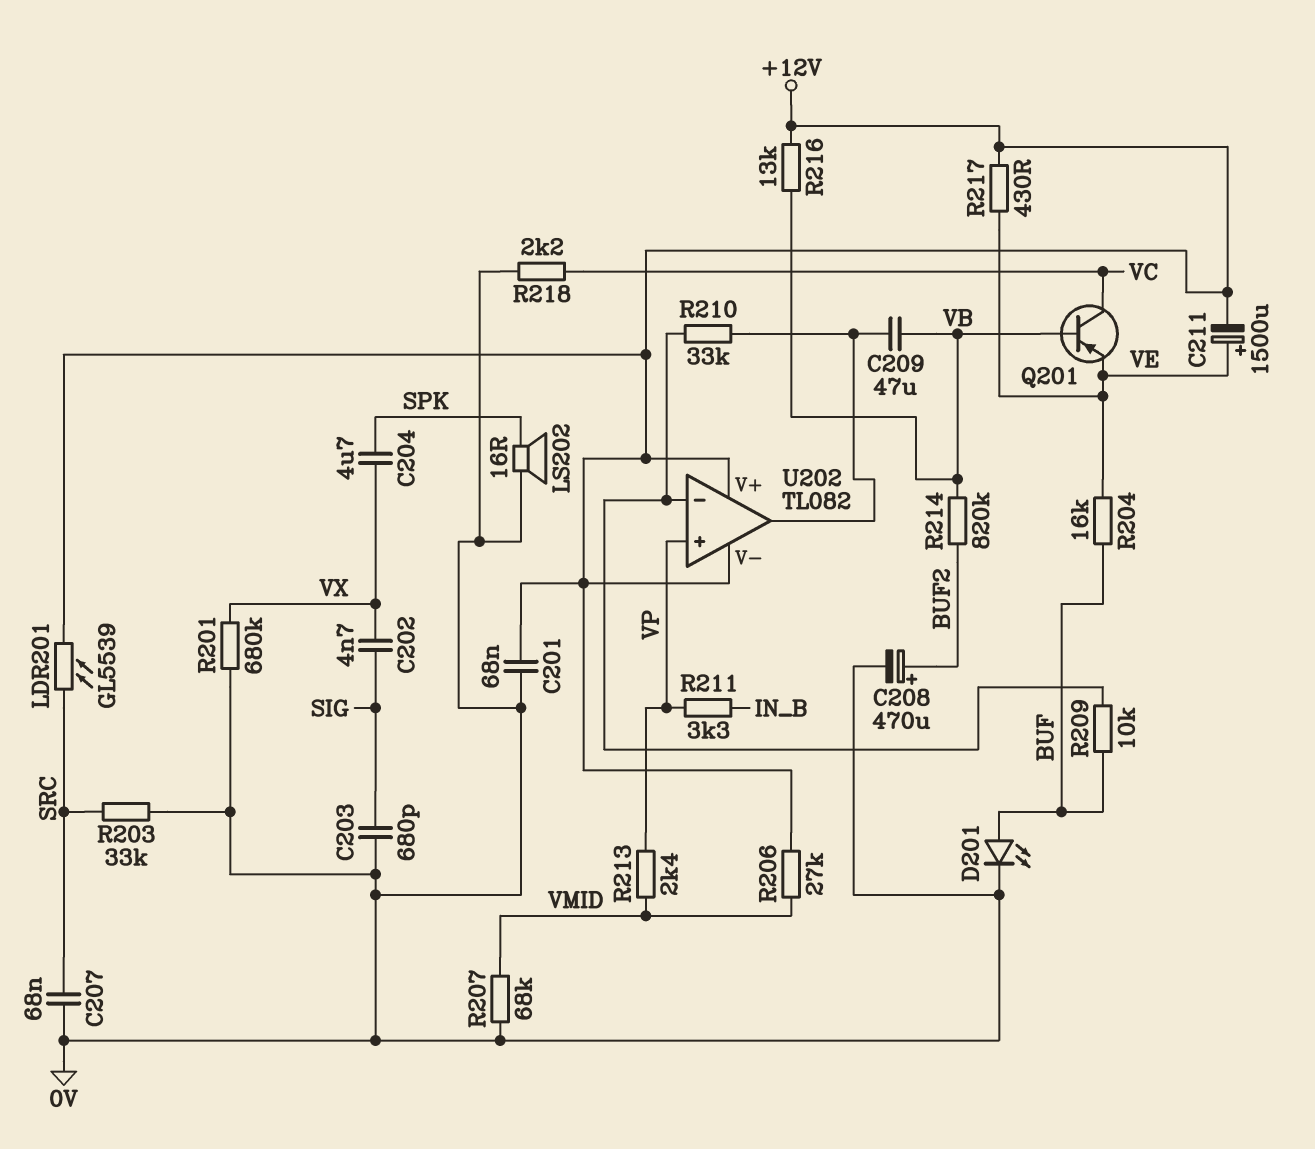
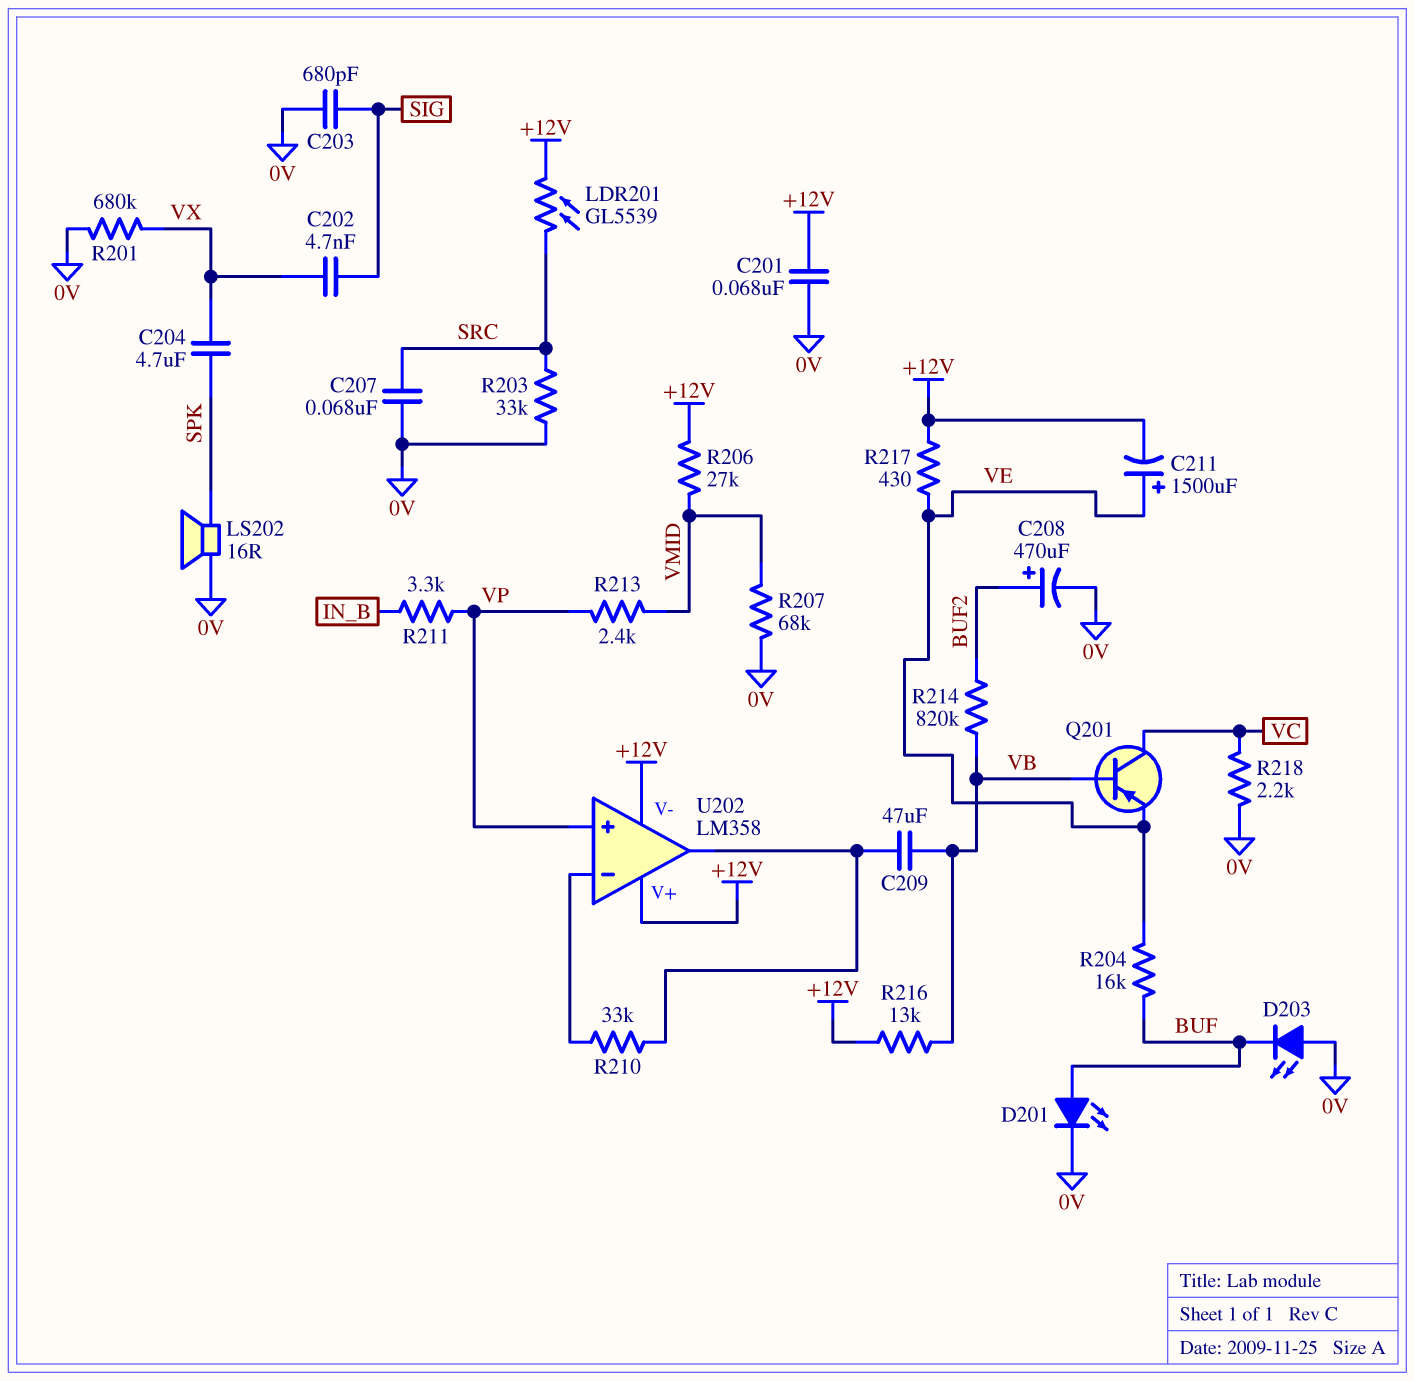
D203: none -> LED (A 0V, K BUF)
R209: 10k (BUF, U202/in-) -> none
U202: TL082 -> LM358

